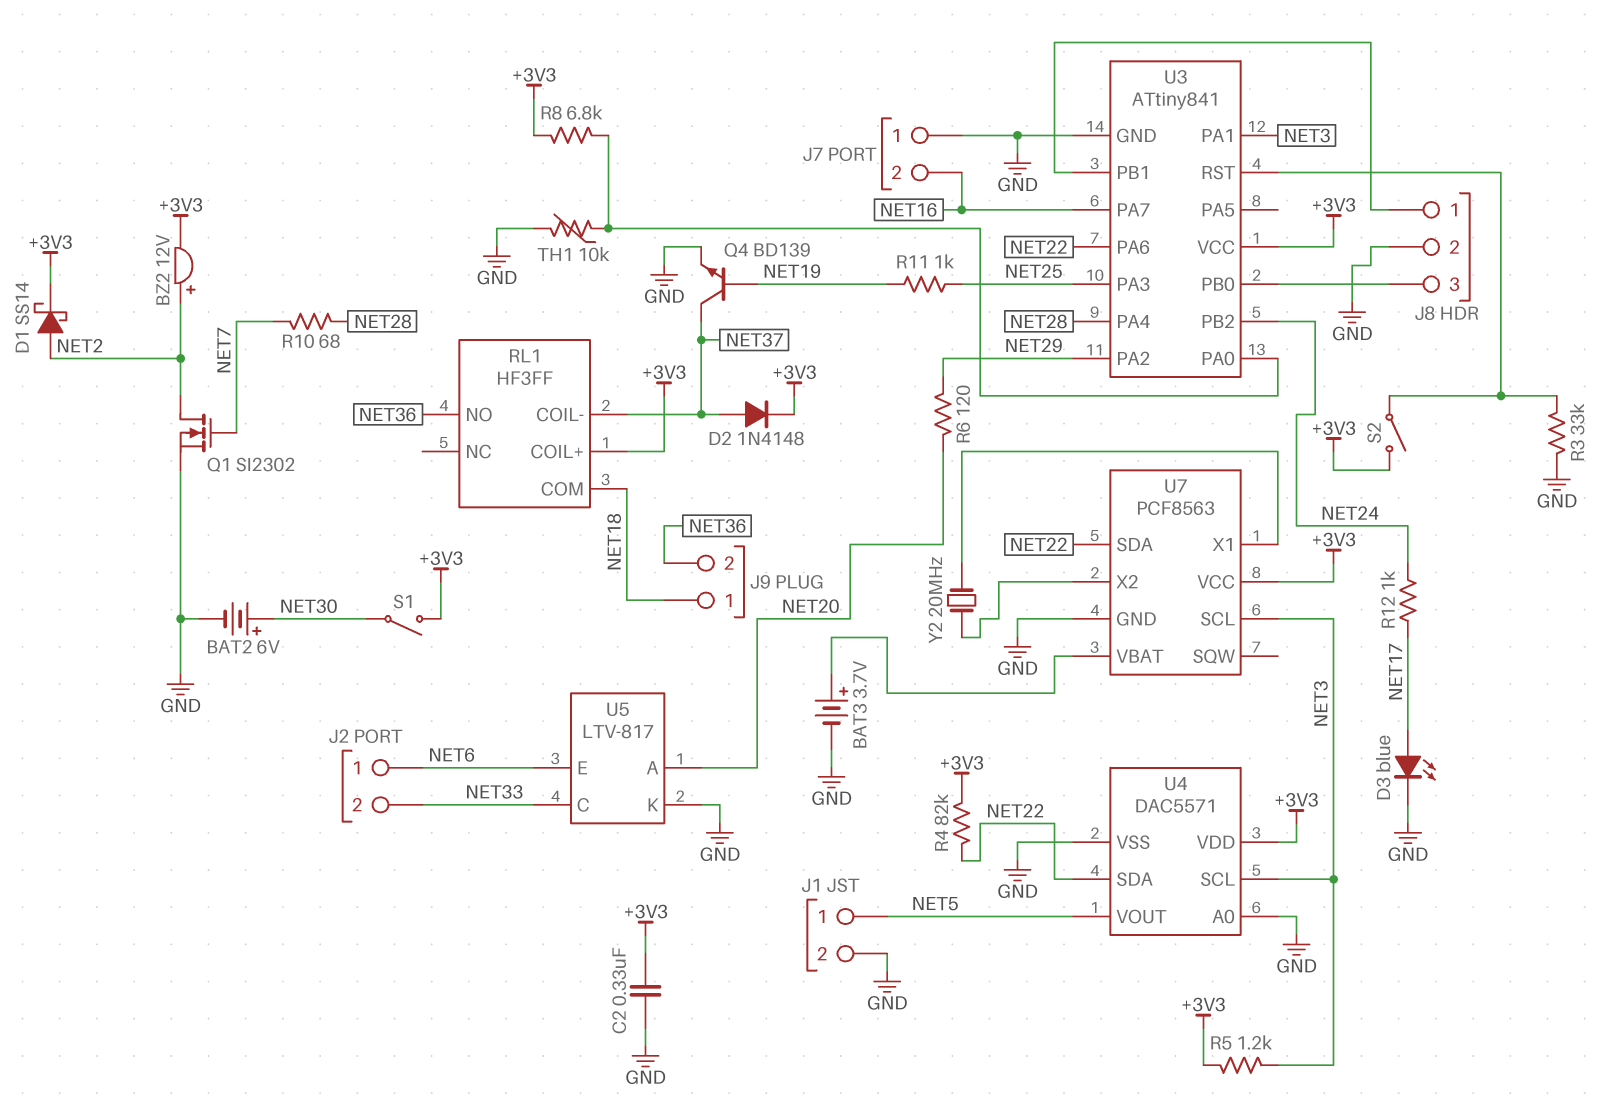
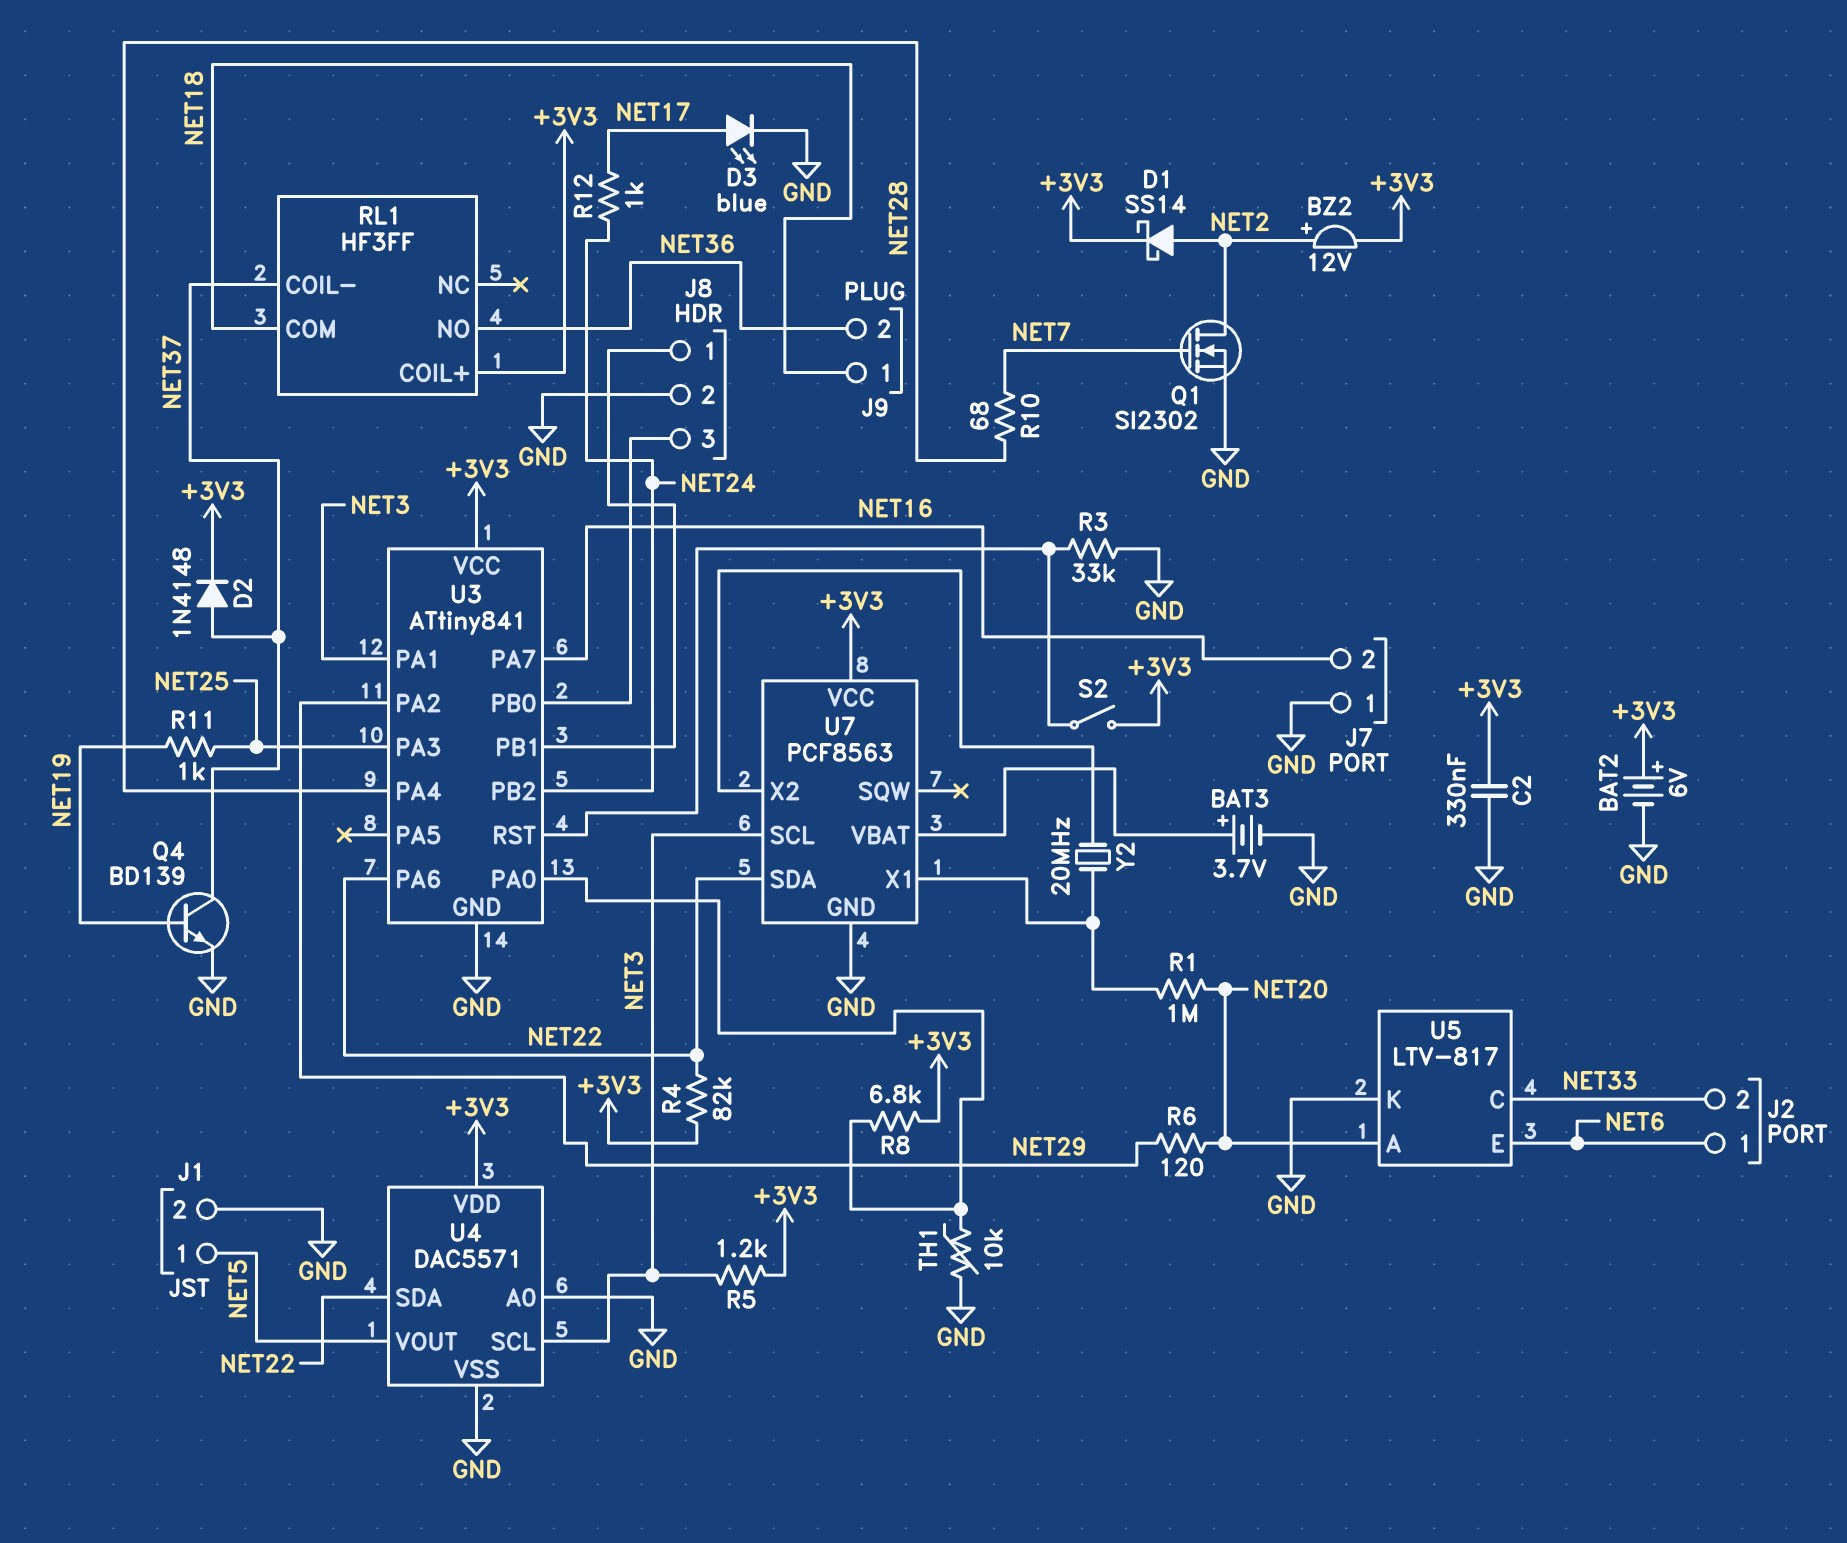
BAT2: 6V (plus NET30, minus GND) -> 6V (plus +3V3, minus GND)
R1: none -> 1M (NET20, U7/X1)
S1: switch (+3V3, NET30) -> none

